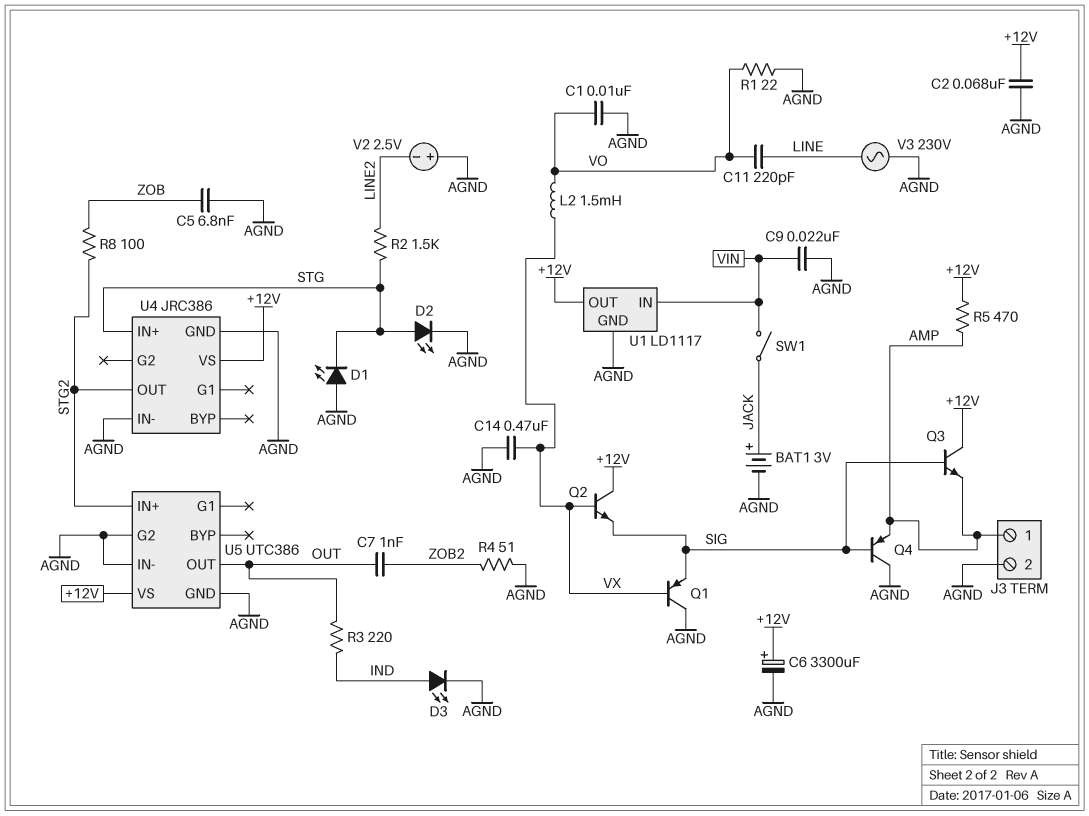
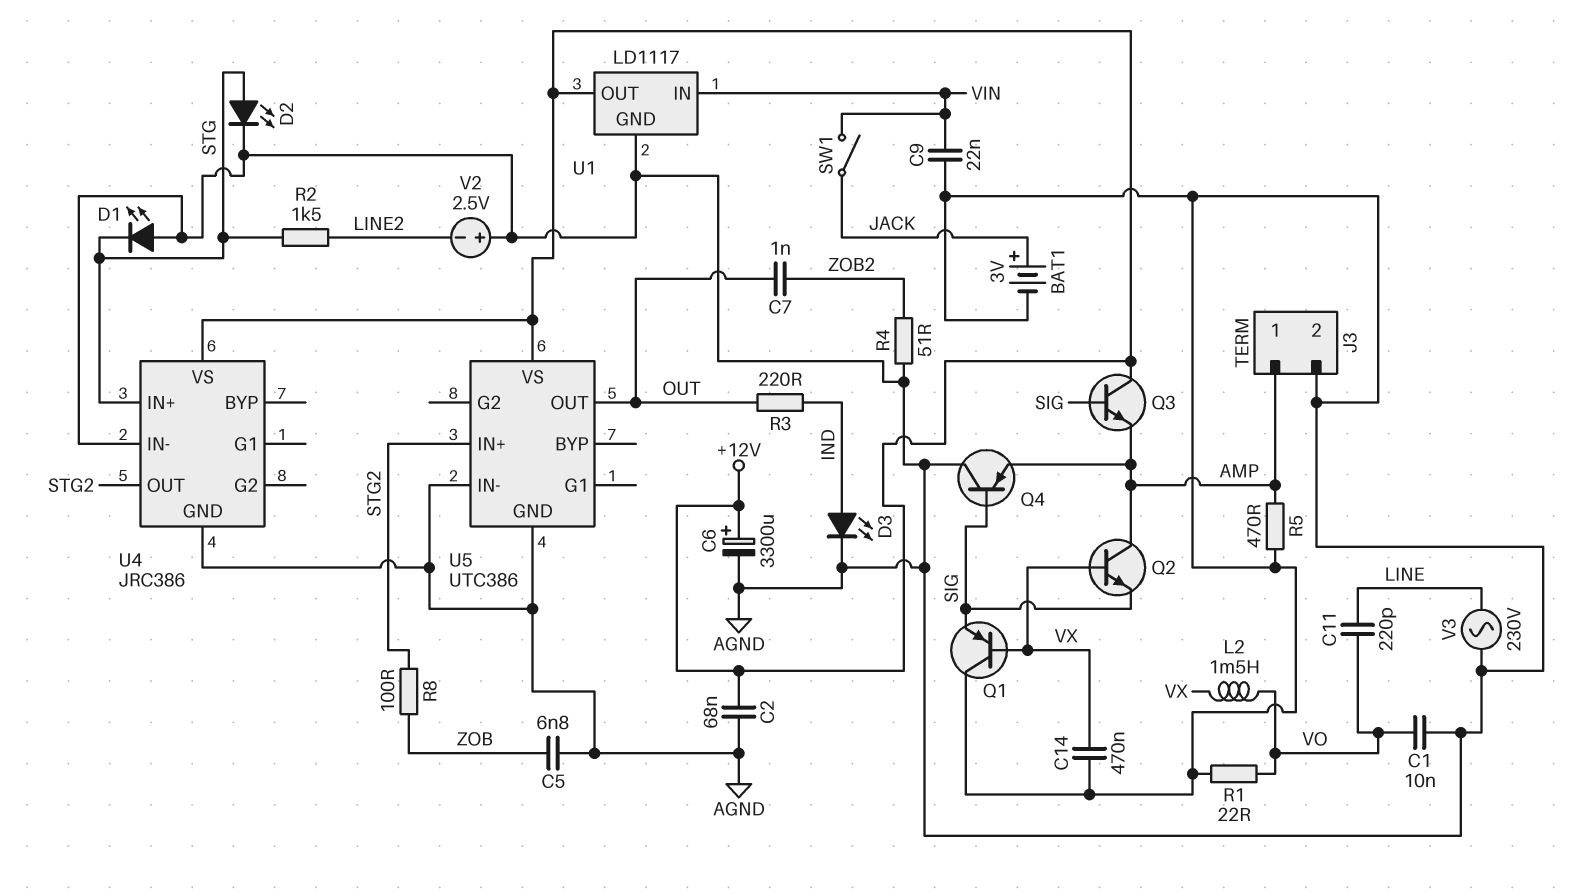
Q2: NPN (B VX, C +12V, E SIG) -> NPN (B VX, C AMP, E SIG)
R5: 470 (+12V, AMP) -> 470 (AGND, AMP)
U5 pin G2: AGND -> none

